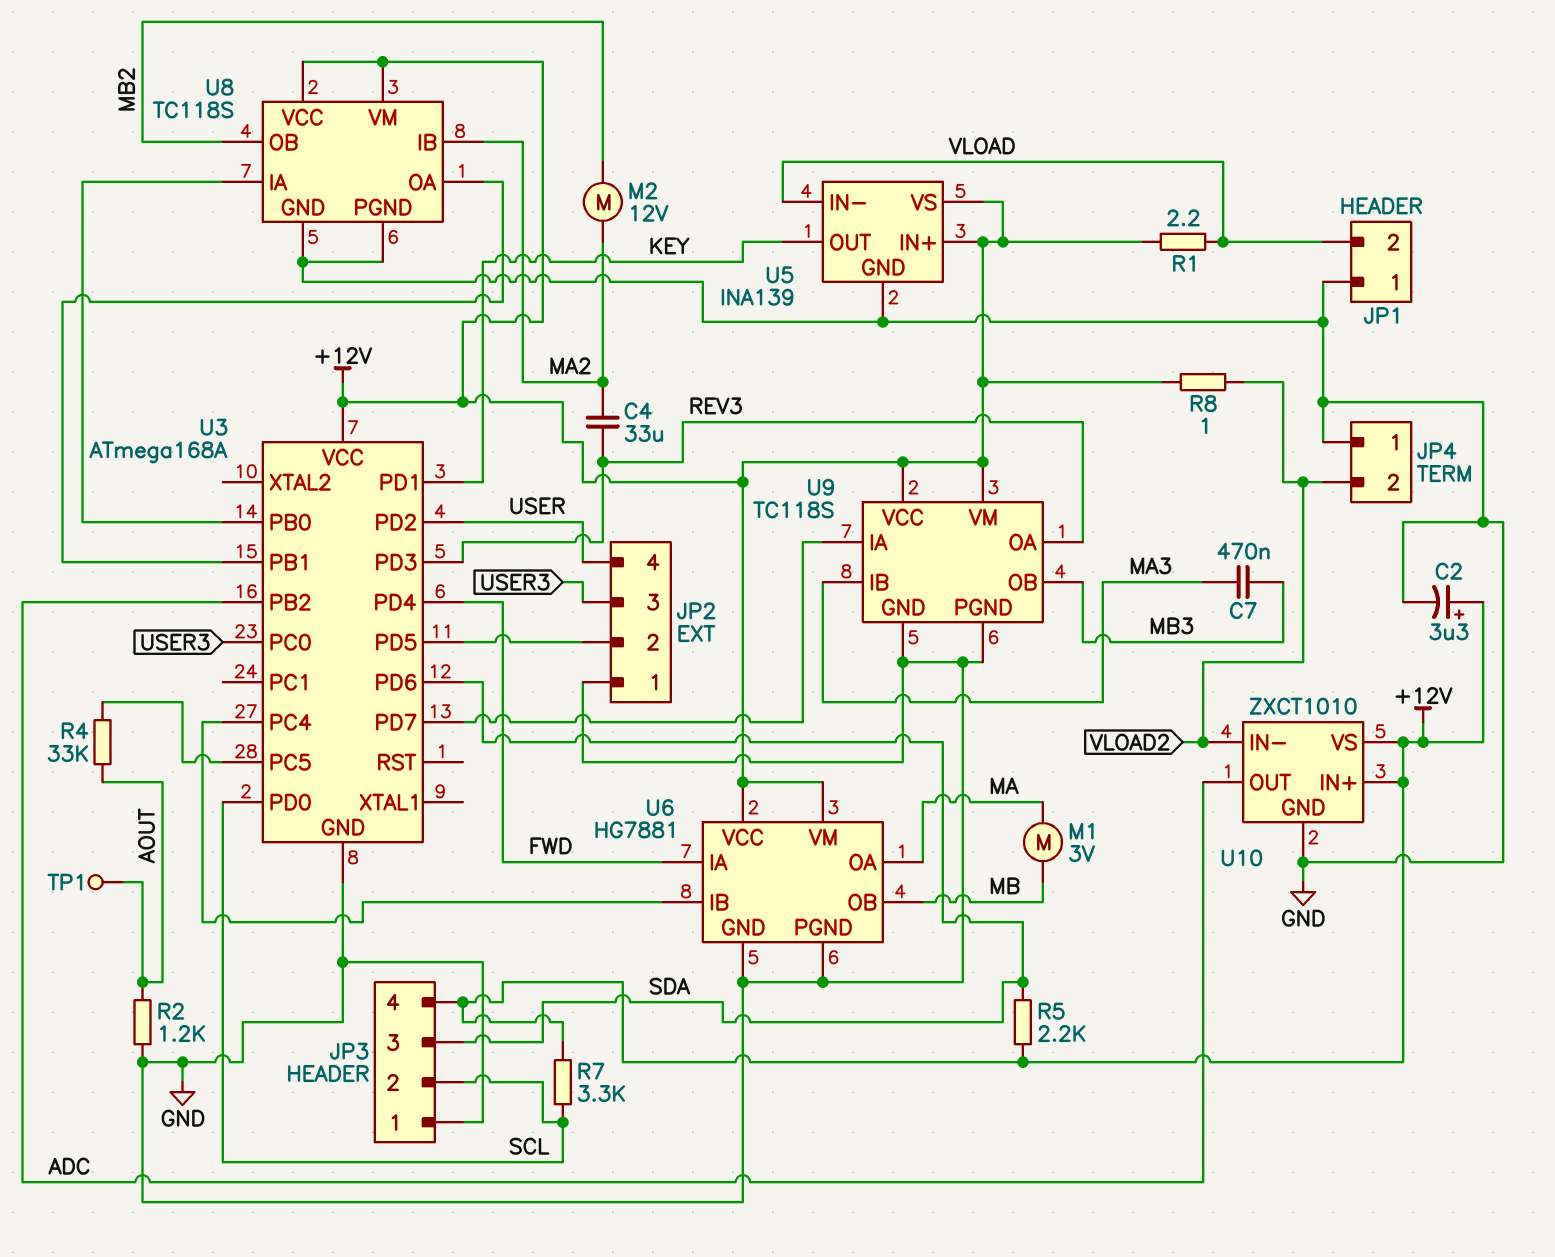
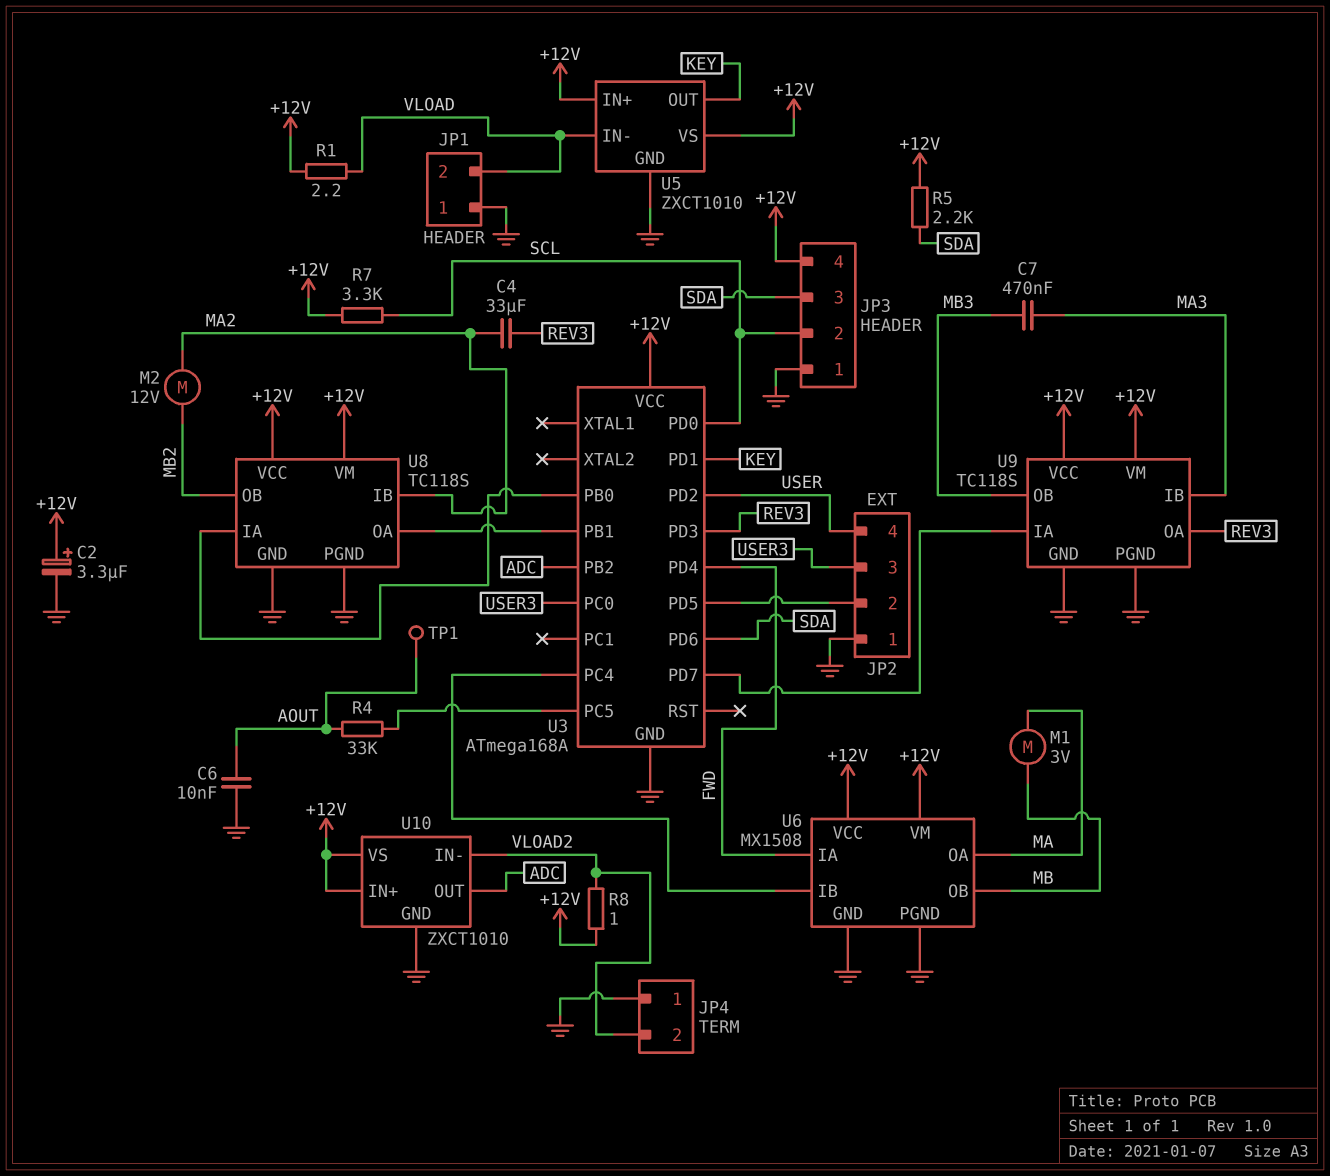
C6: none -> 10nF (AOUT, GND)
R2: 1.2k (AOUT, GND) -> none
U5: INA139 -> ZXCT1010
U6: HG7881 -> MX1508

